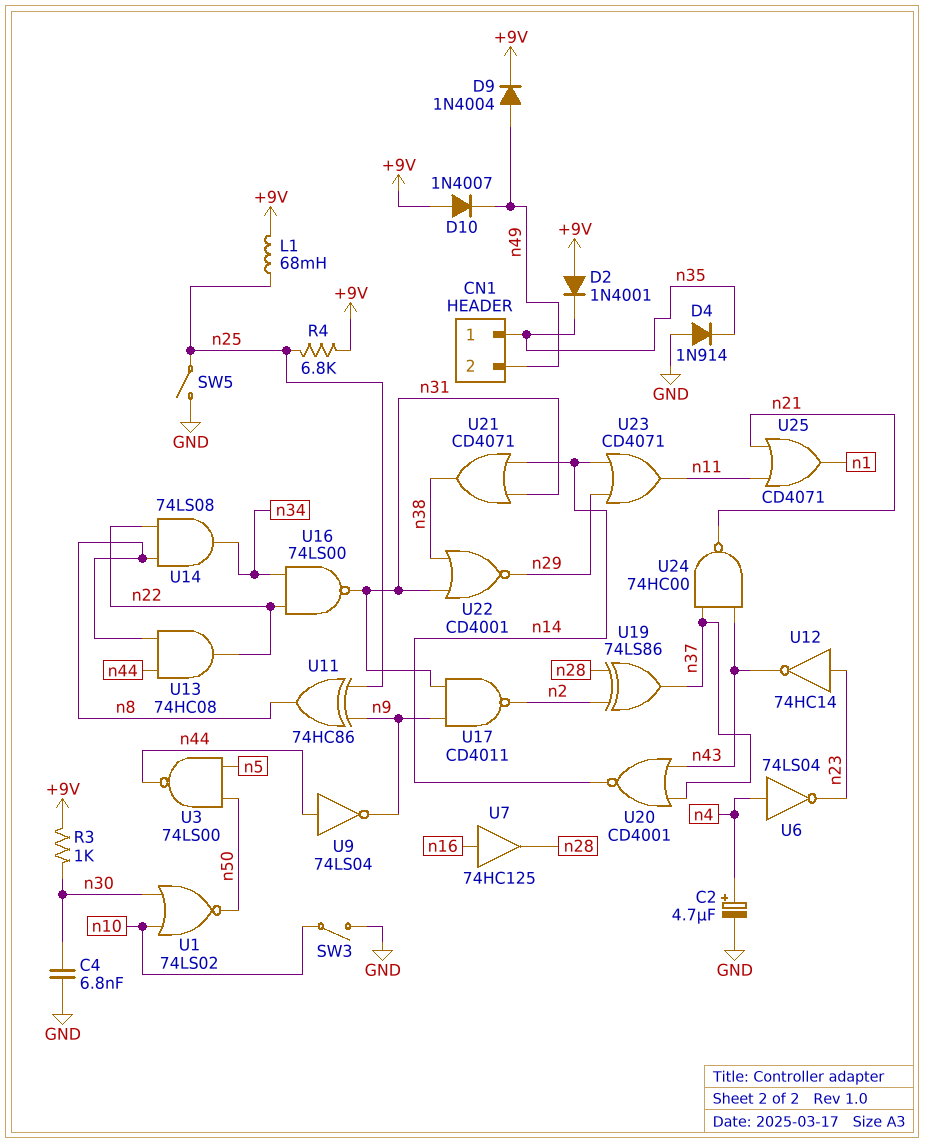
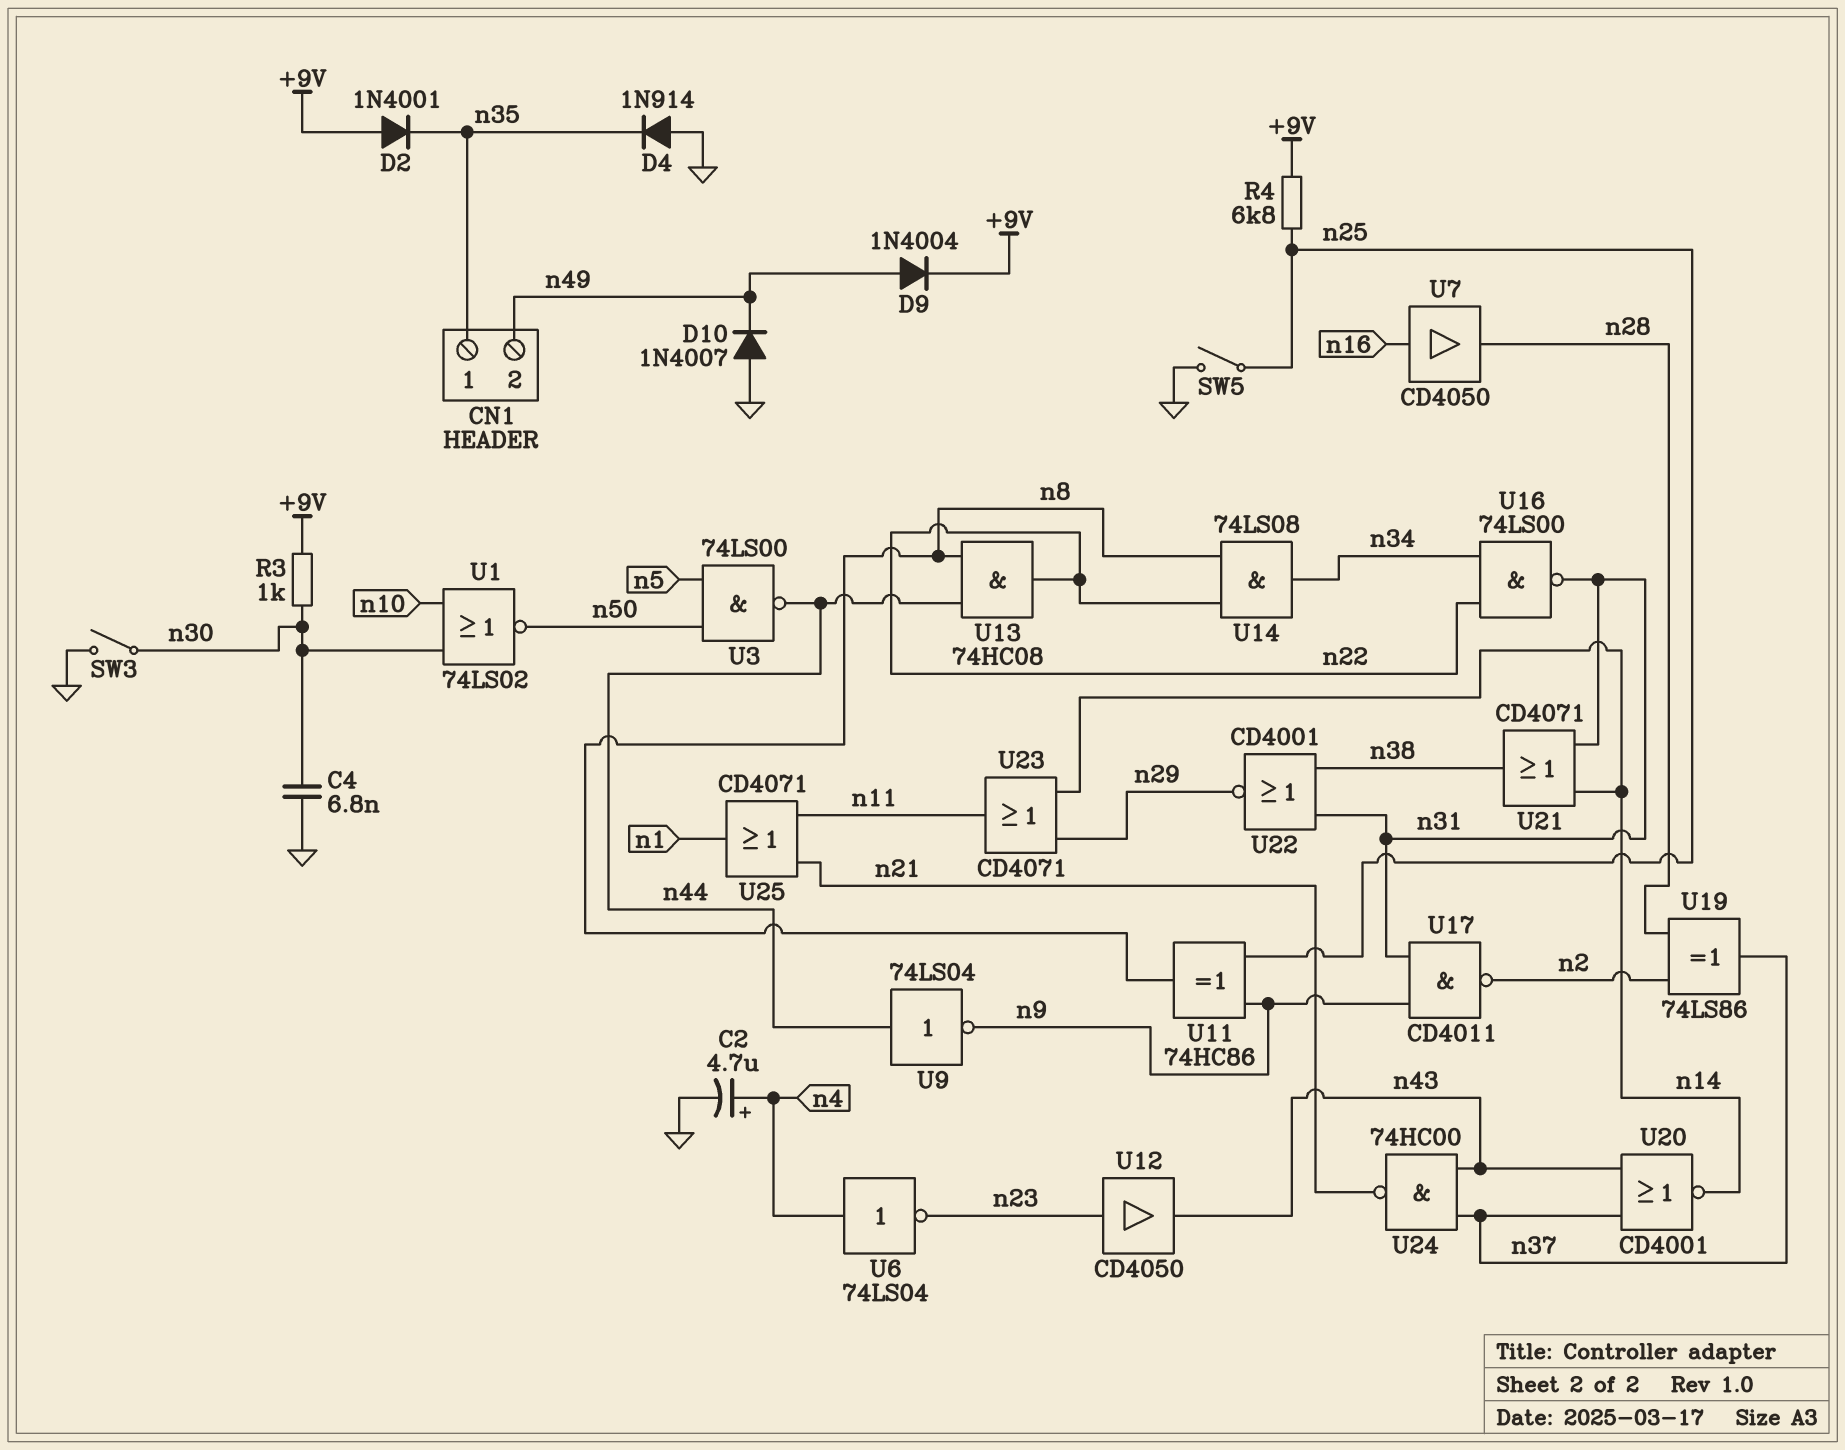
D10: diode 1N4007 (A +9V, K n49) -> diode 1N4007 (A GND, K n49)
L1: 68mH (+9V, n25) -> none
SW3: switch (GND, n10) -> switch (GND, n30)
U7: buffer 74HC125 (in n16, out n28) -> buffer CD4050 (in n16, out n28)
U12: NOT 74HC14 (in n23, out n43) -> buffer CD4050 (in n23, out n43)

